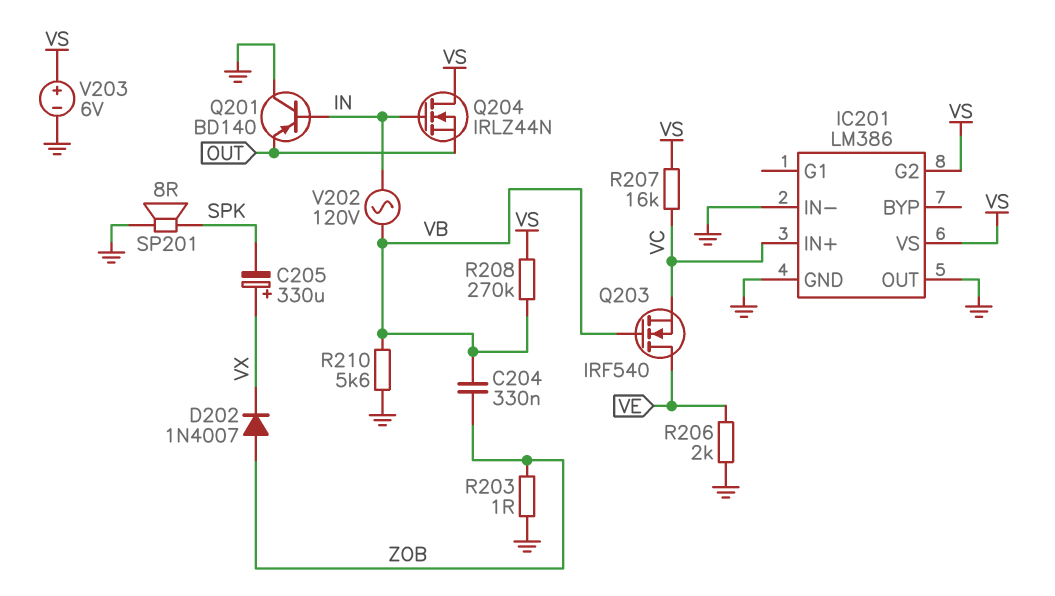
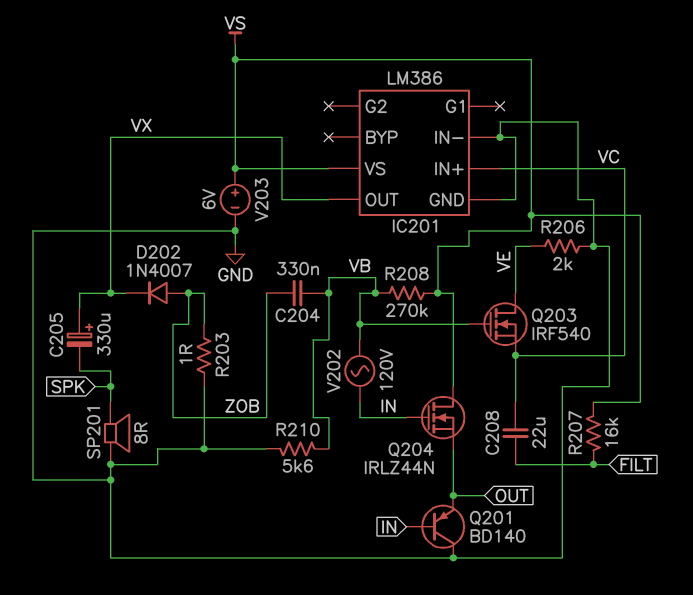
C208: none -> 22uF (FILT, VC)
IC201 pin G2: VS -> none
IC201 pin OUT: GND -> VX
R207: 16k (VC, VS) -> 16k (FILT, VS)

